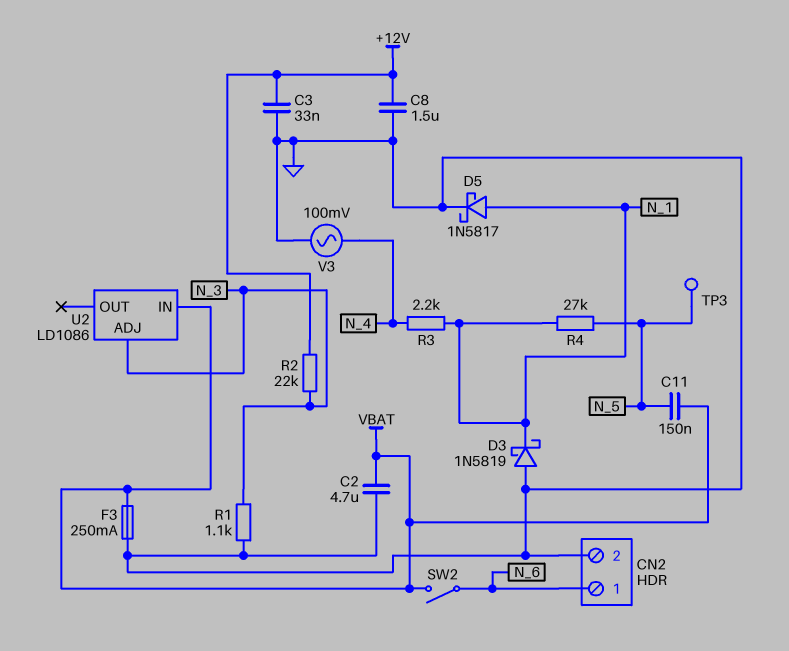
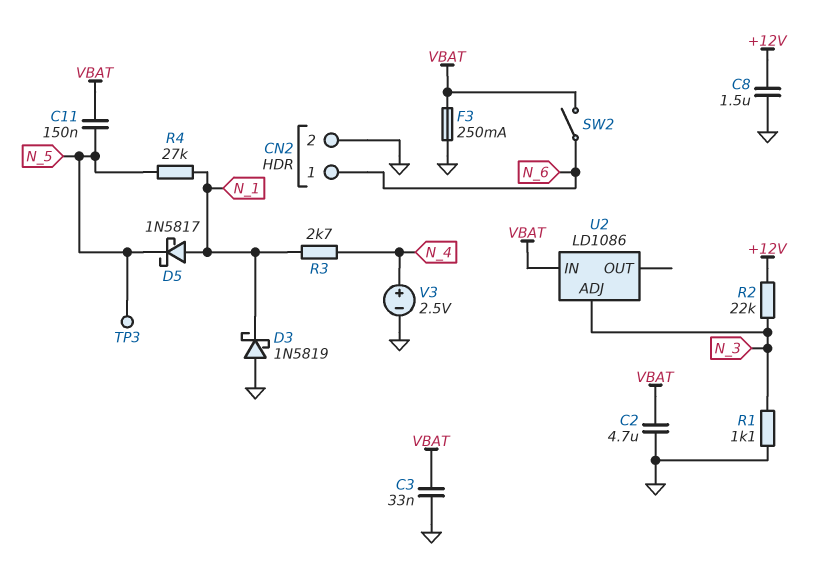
C3: 33nF (+12V, GND) -> 33nF (GND, VBAT)
D5: schottky 1N5817 (A N_1, K GND) -> schottky 1N5817 (A N_1, K N_5)
R3: 2.2k (N_1, N_4) -> 2.7k (N_1, N_4)
V3: AC 100mV (GND, N_4) -> 2.5V (plus N_4, minus GND)

